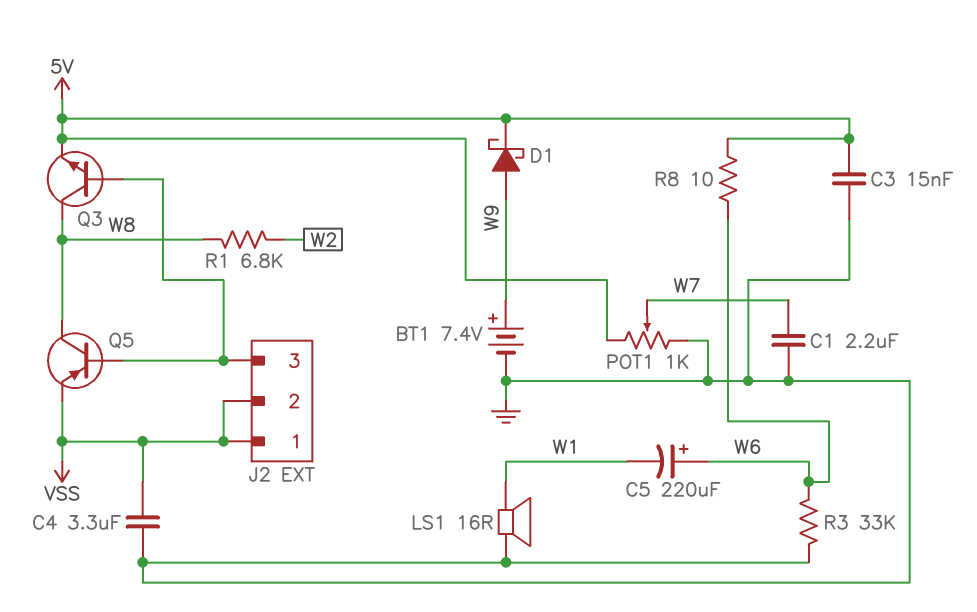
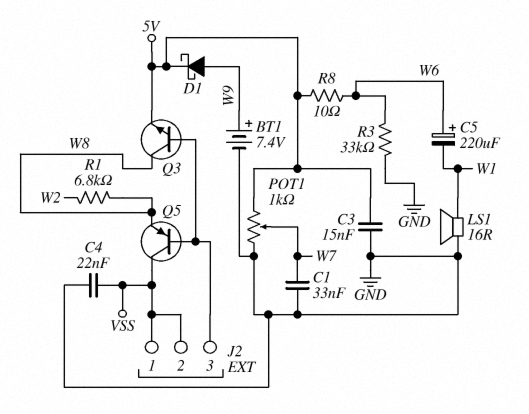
C1: 2.2uF (GND, W7) -> 33nF (GND, W7)
C4: 3.3uF (GND, VSS) -> 22nF (GND, VSS)
Q5: PNP (B J2/3, C W8, E VSS) -> PNP (B J2/3, C VSS, E W8)

